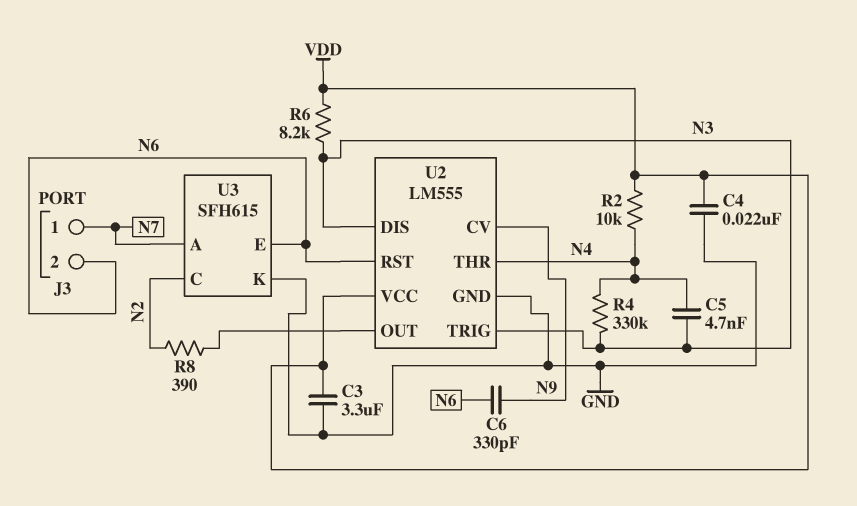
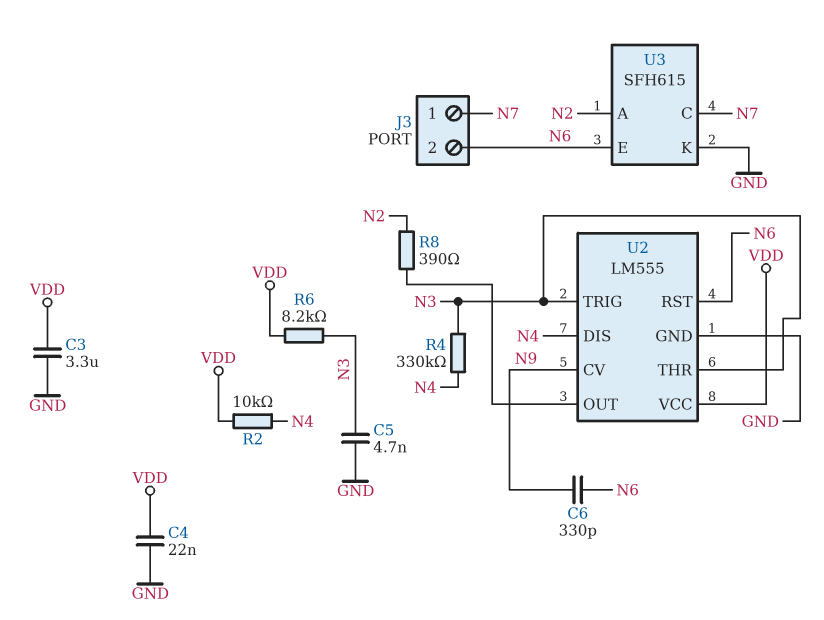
C5: 4.7nF (N3, N4) -> 4.7nF (GND, N3)
U2 pin DIS: N3 -> N4
U2 pin THR: N4 -> N3
U3 pin A: N7 -> N2
U3 pin C: N2 -> N7

